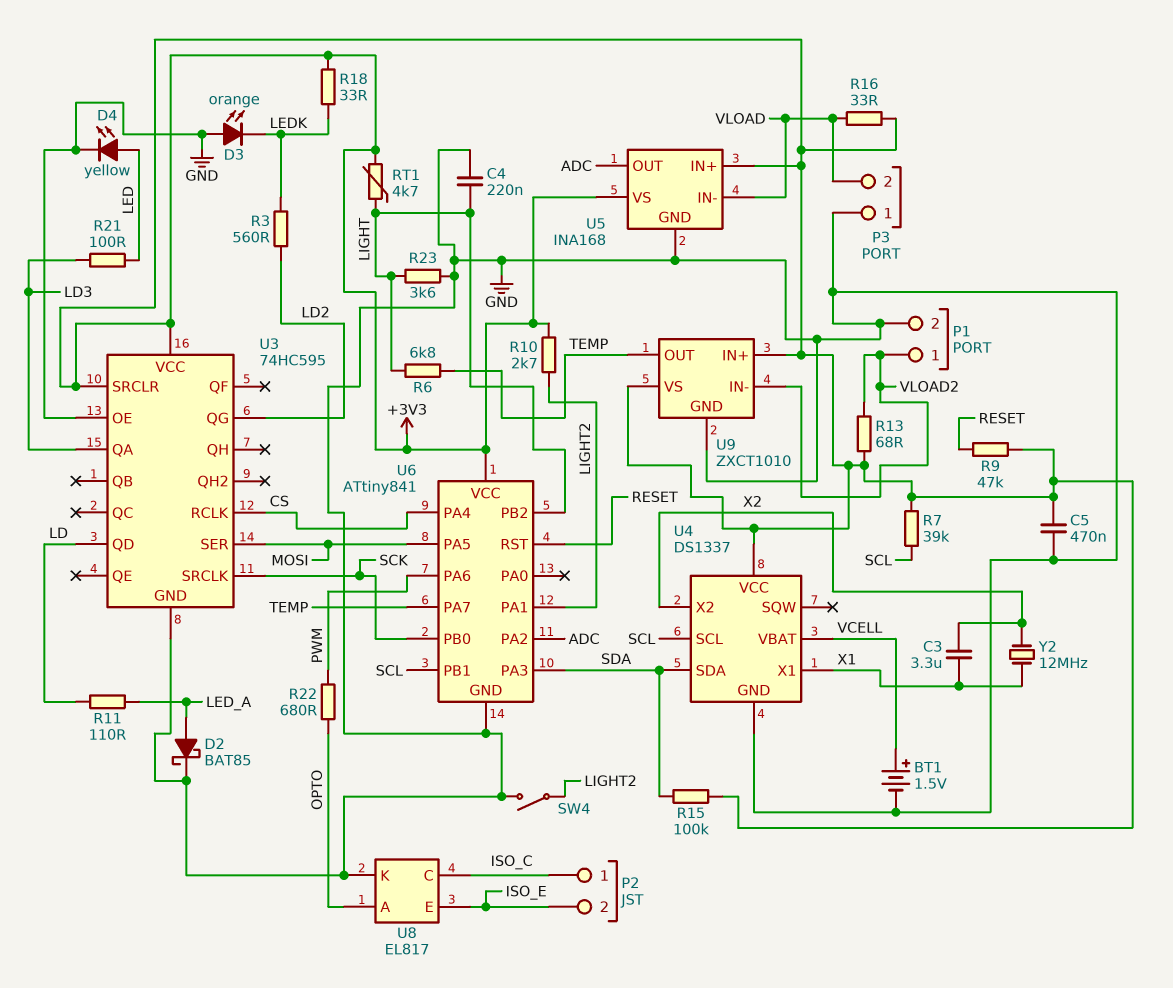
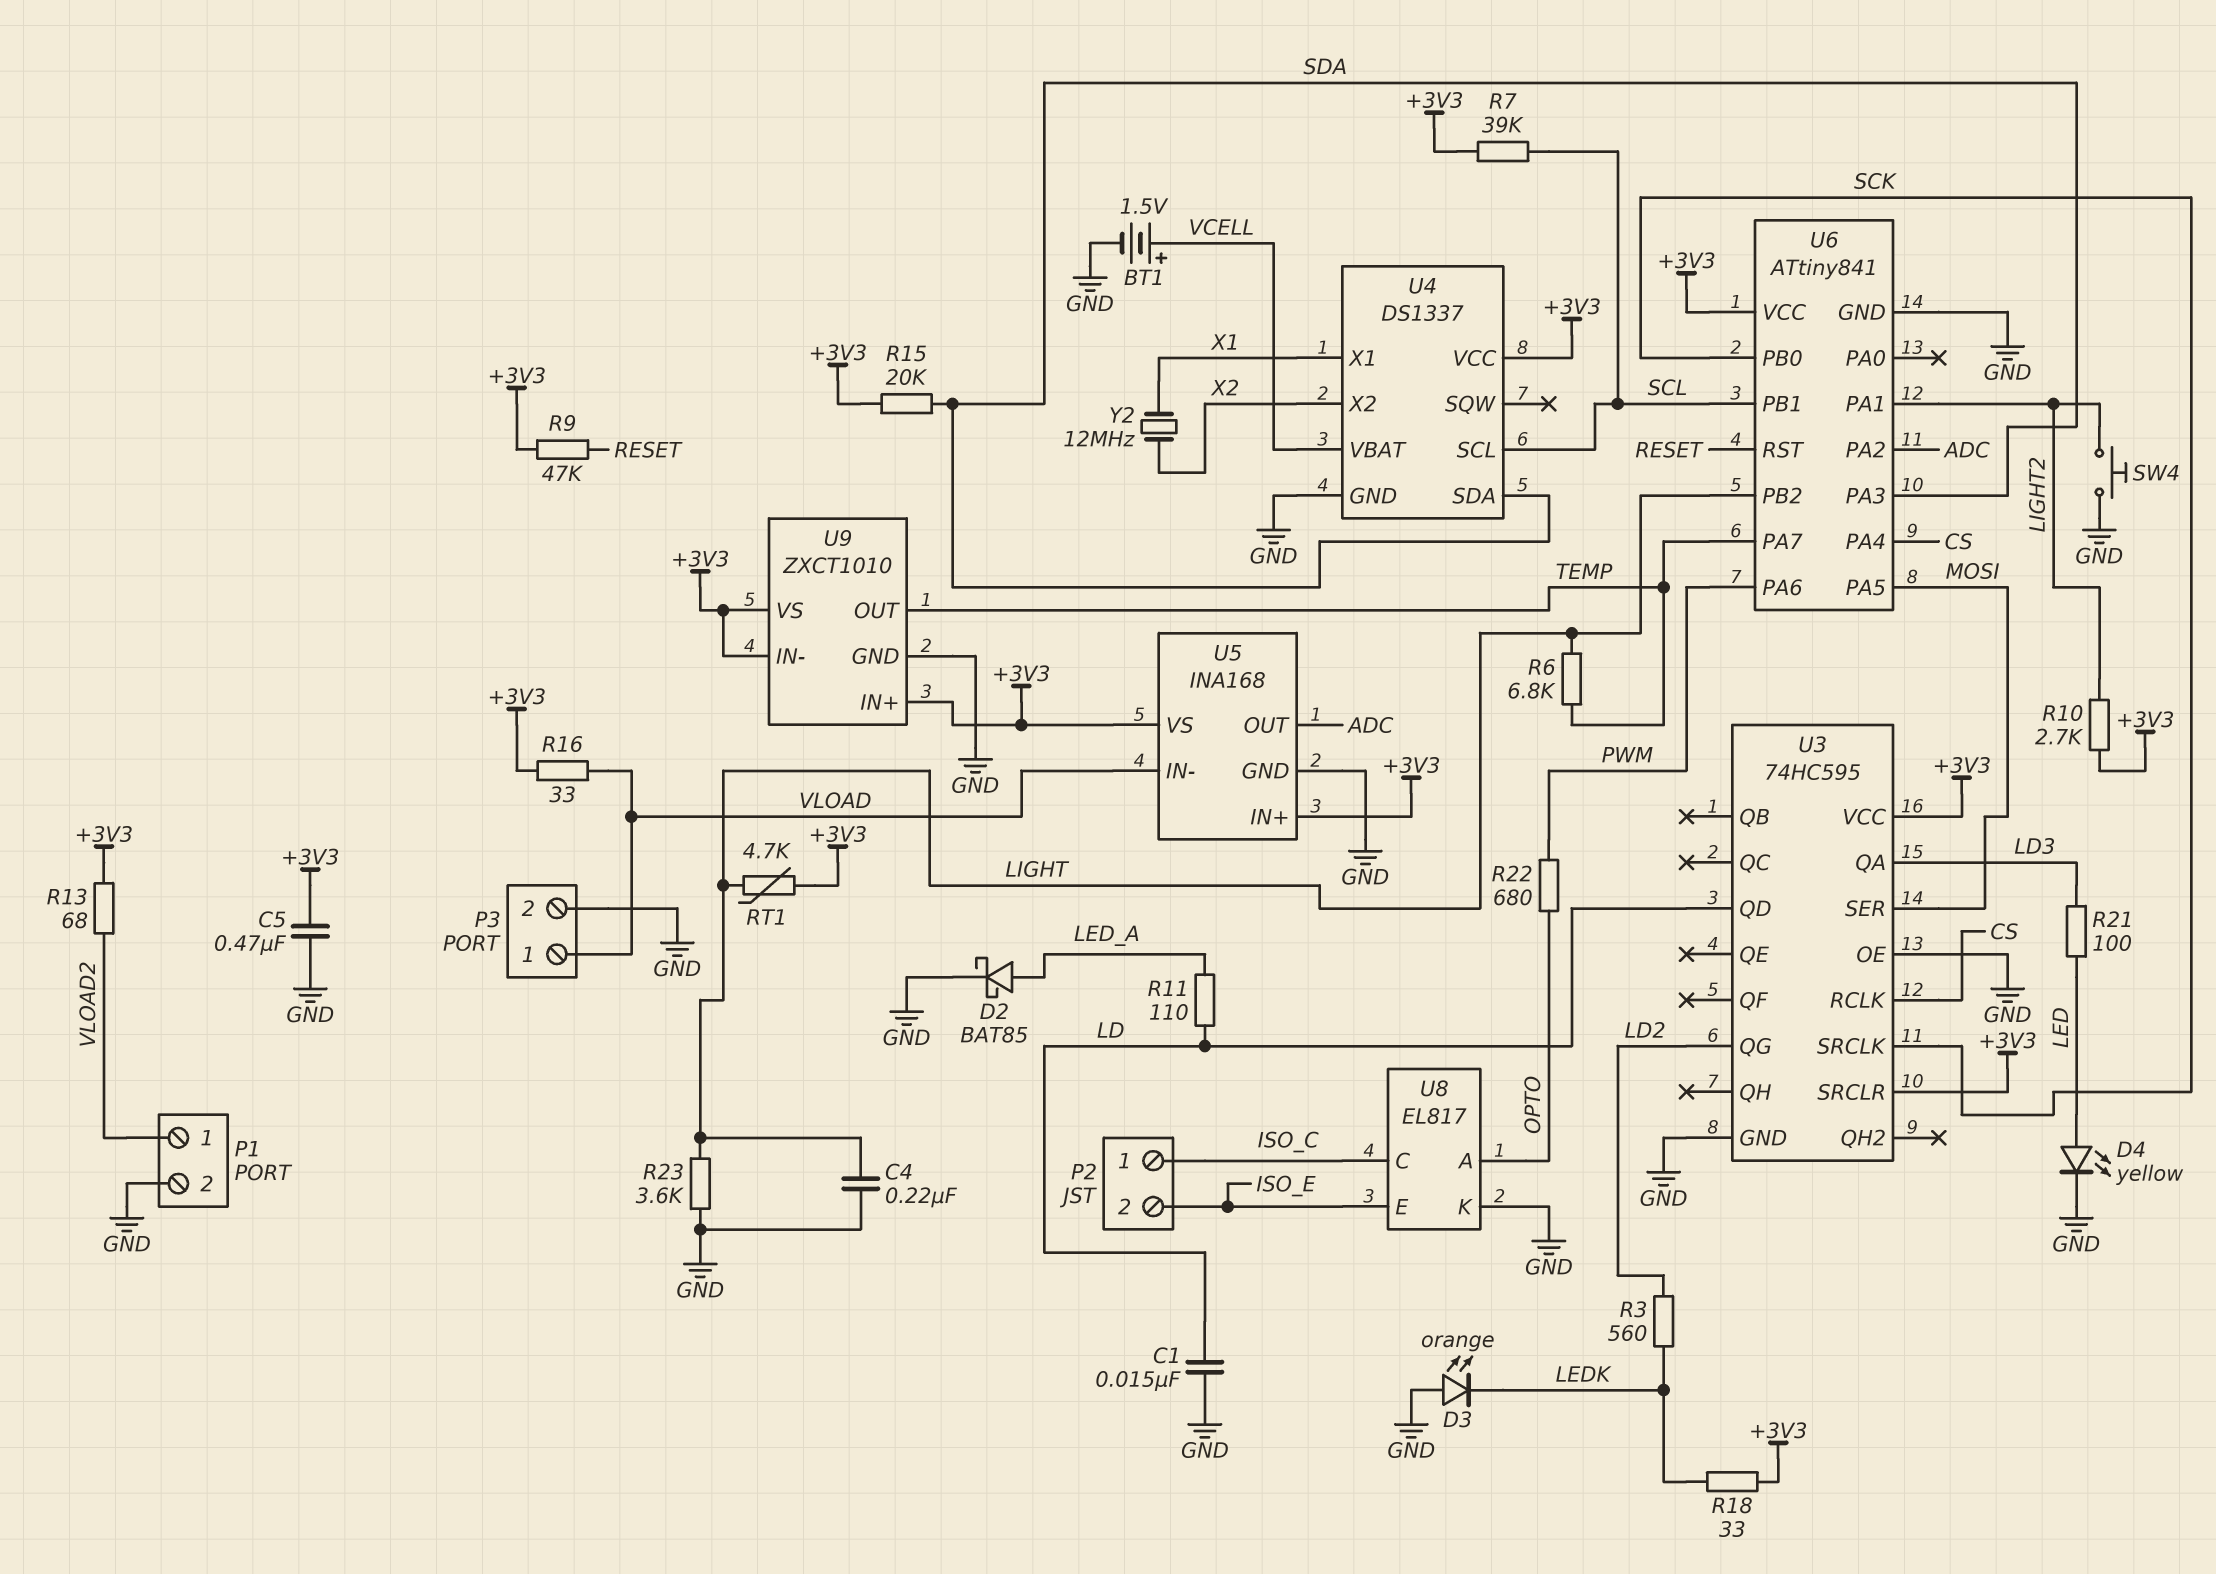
C1: none -> 15nF (GND, LD)
C3: 3.3uF (X1, X2) -> none
P3 pin 1: GND -> VLOAD
P3 pin 2: VLOAD -> GND
R15: 100k (+3V3, SDA) -> 20k (+3V3, SDA)
SW4: switch (GND, LIGHT2) -> button (GND, LIGHT2)
U9 pin IN-: VLOAD2 -> +3V3

